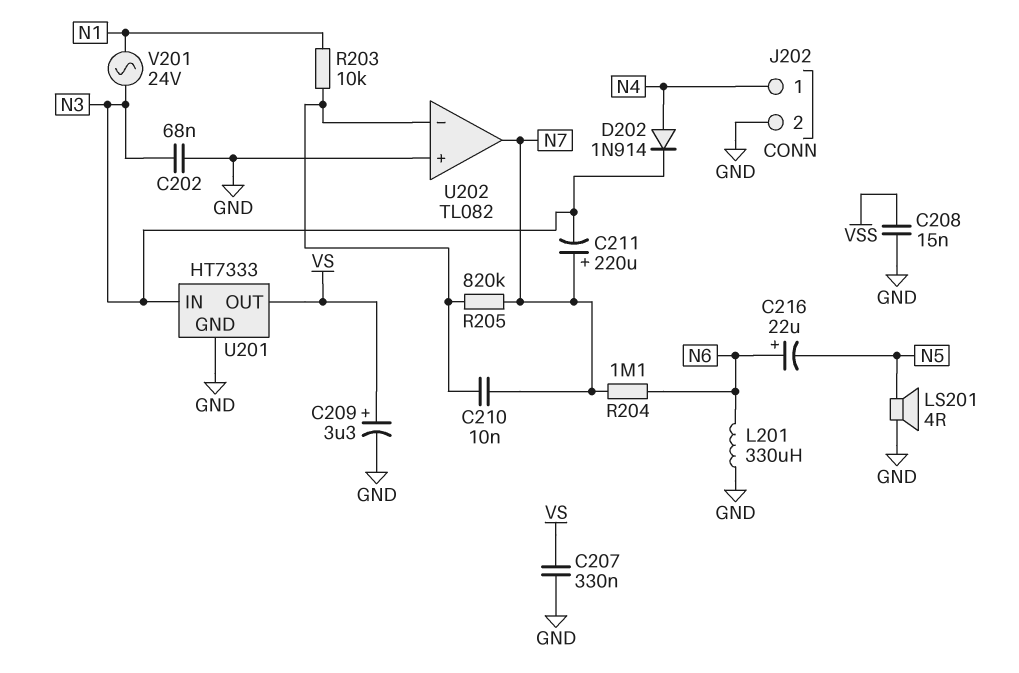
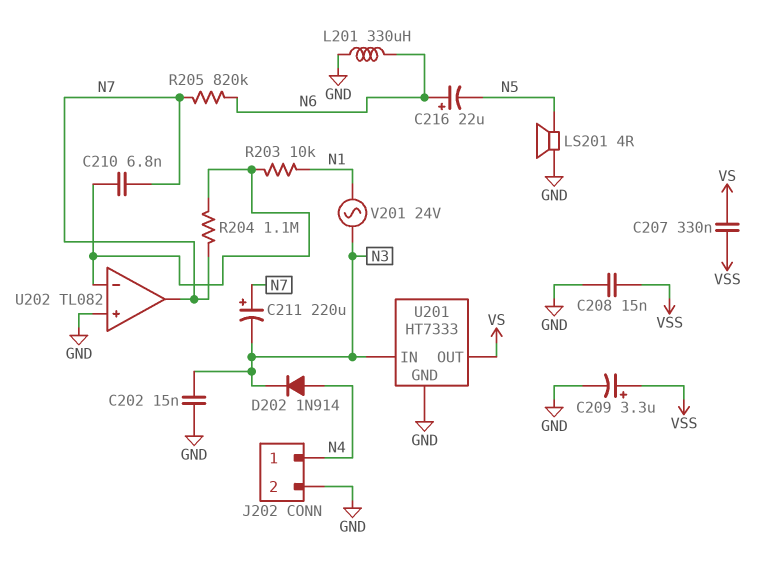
C202: 68nF (GND, N3) -> 15nF (GND, N3)
C207: 330nF (GND, VS) -> 330nF (VS, VSS)
C209: 3.3uF (plus VS, minus GND) -> 3.3uF (plus VSS, minus GND)
C210: 10nF (N7, U202/in-) -> 6.8nF (N7, U202/in-)
R204: 1.1M (N6, N7) -> 1.1M (N7, U202/in-)
R205: 820k (N7, U202/in-) -> 820k (N6, N7)

